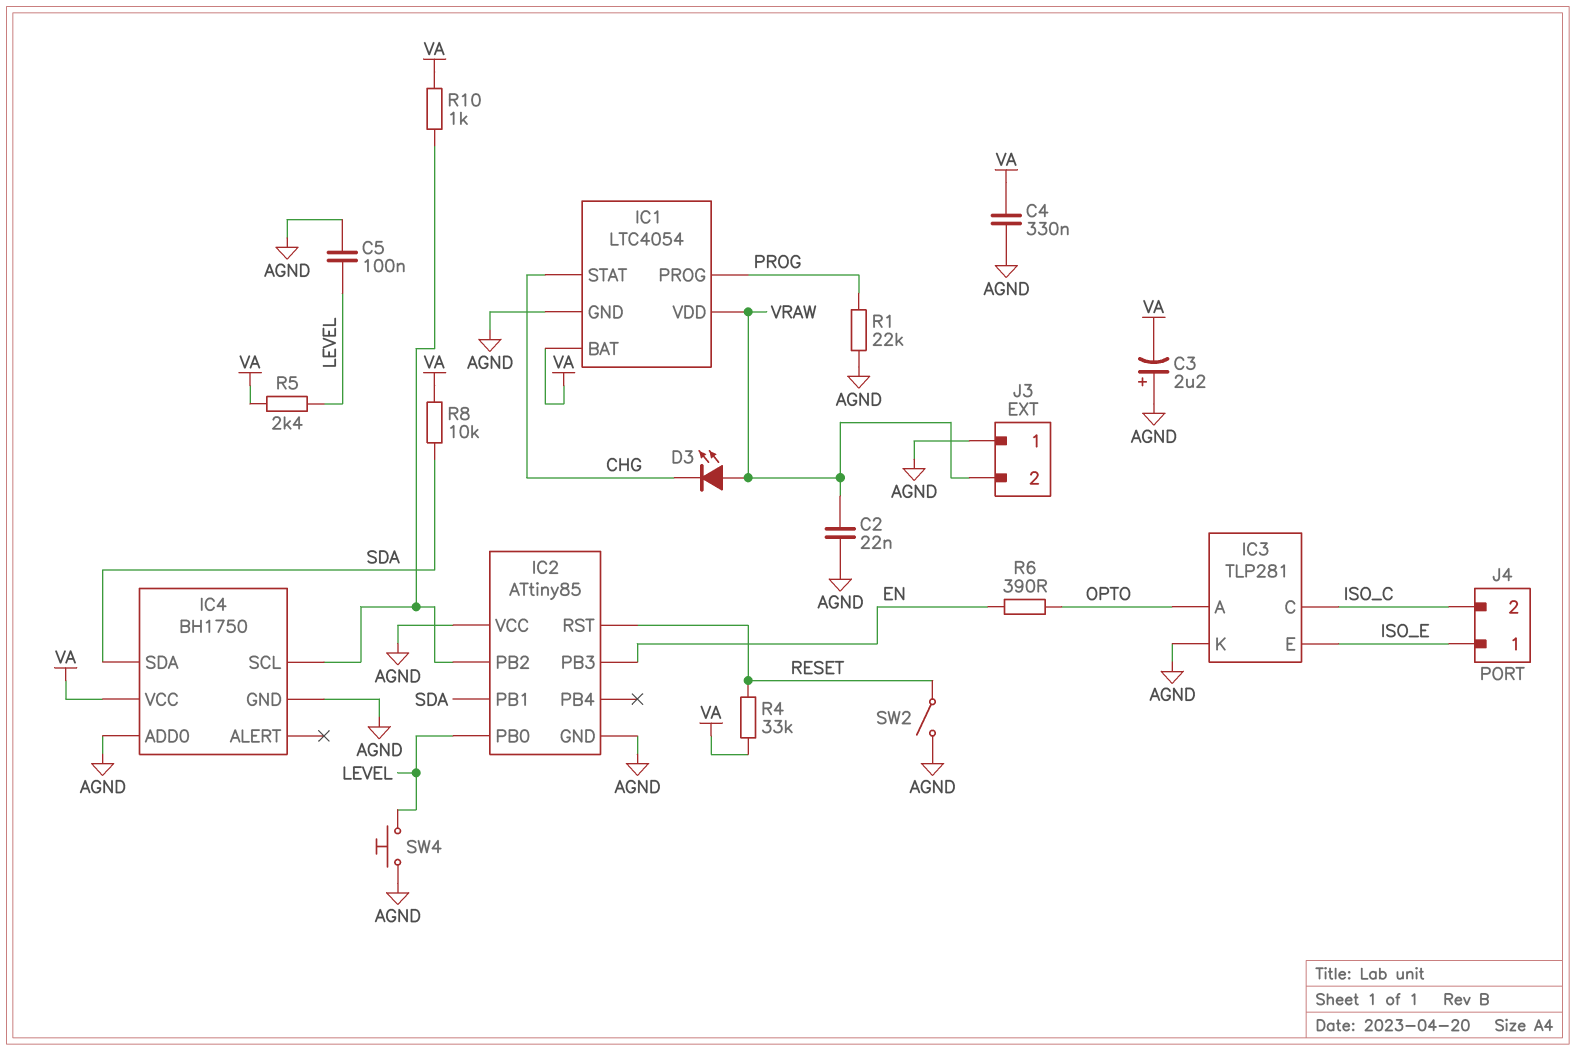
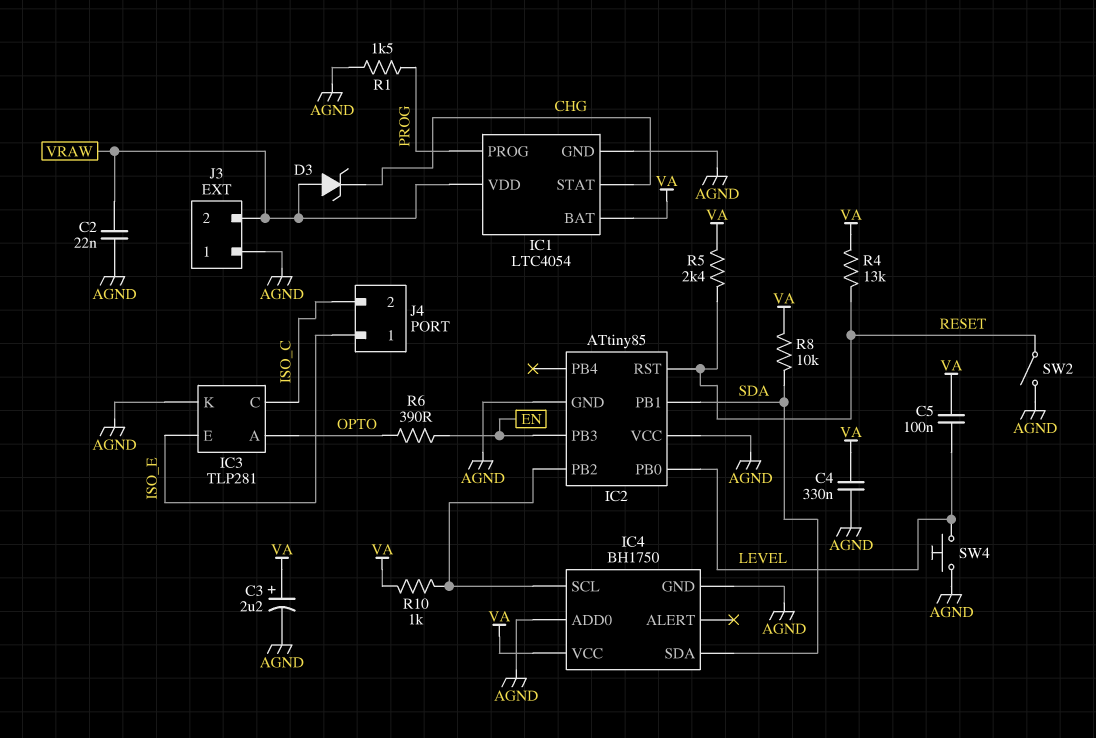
C3: 2.2uF (plus AGND, minus VA) -> 2.2uF (plus VA, minus AGND)
C5: 100nF (AGND, LEVEL) -> 100nF (LEVEL, VA)
D3: LED (A VRAW, K CHG) -> zener (A VRAW, K CHG)
R1: 22k (AGND, PROG) -> 1.5k (AGND, PROG)
R4: 33k (RESET, VA) -> 13k (RESET, VA)
R5: 2.4k (LEVEL, VA) -> 2.4k (RESET, VA)

